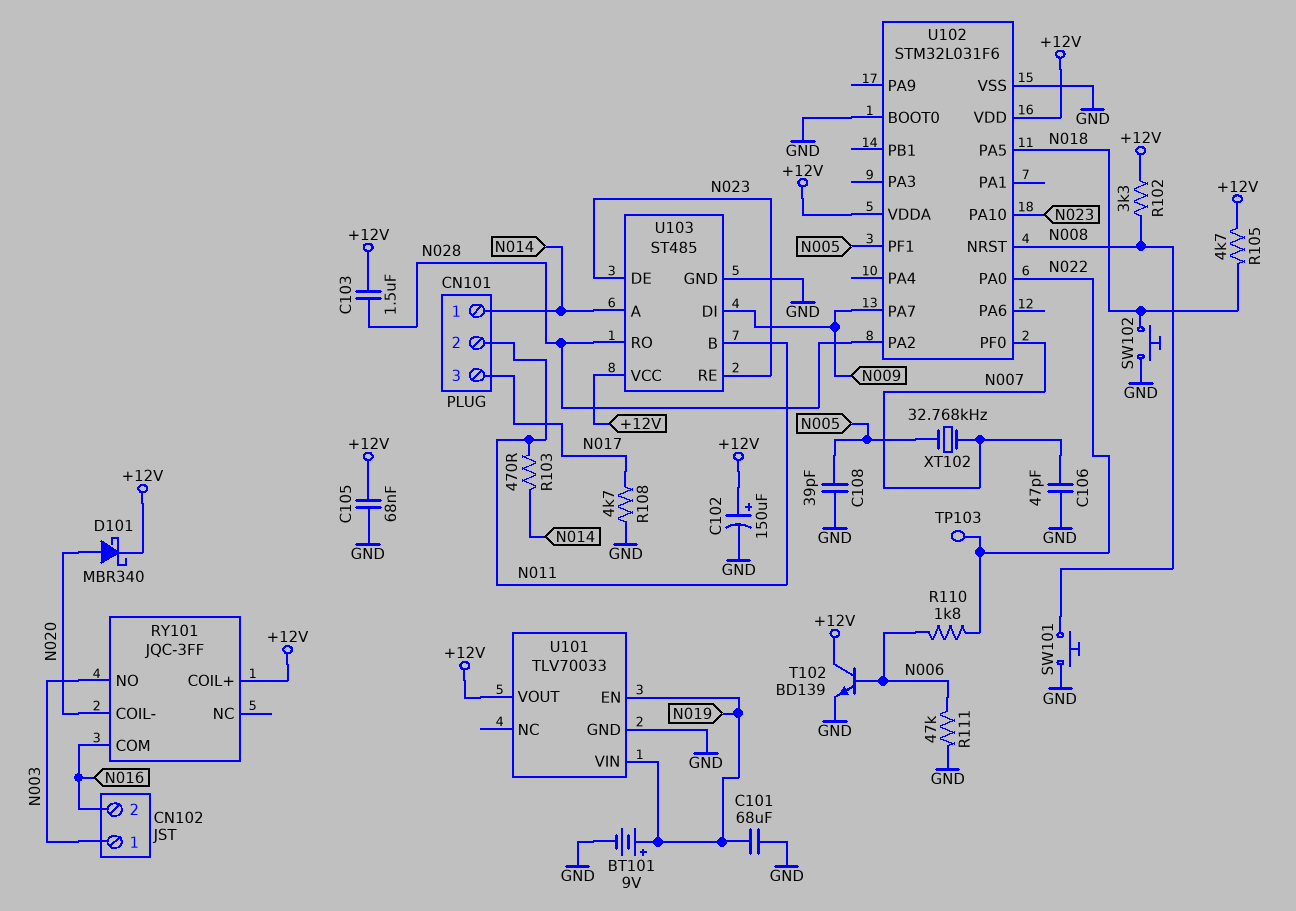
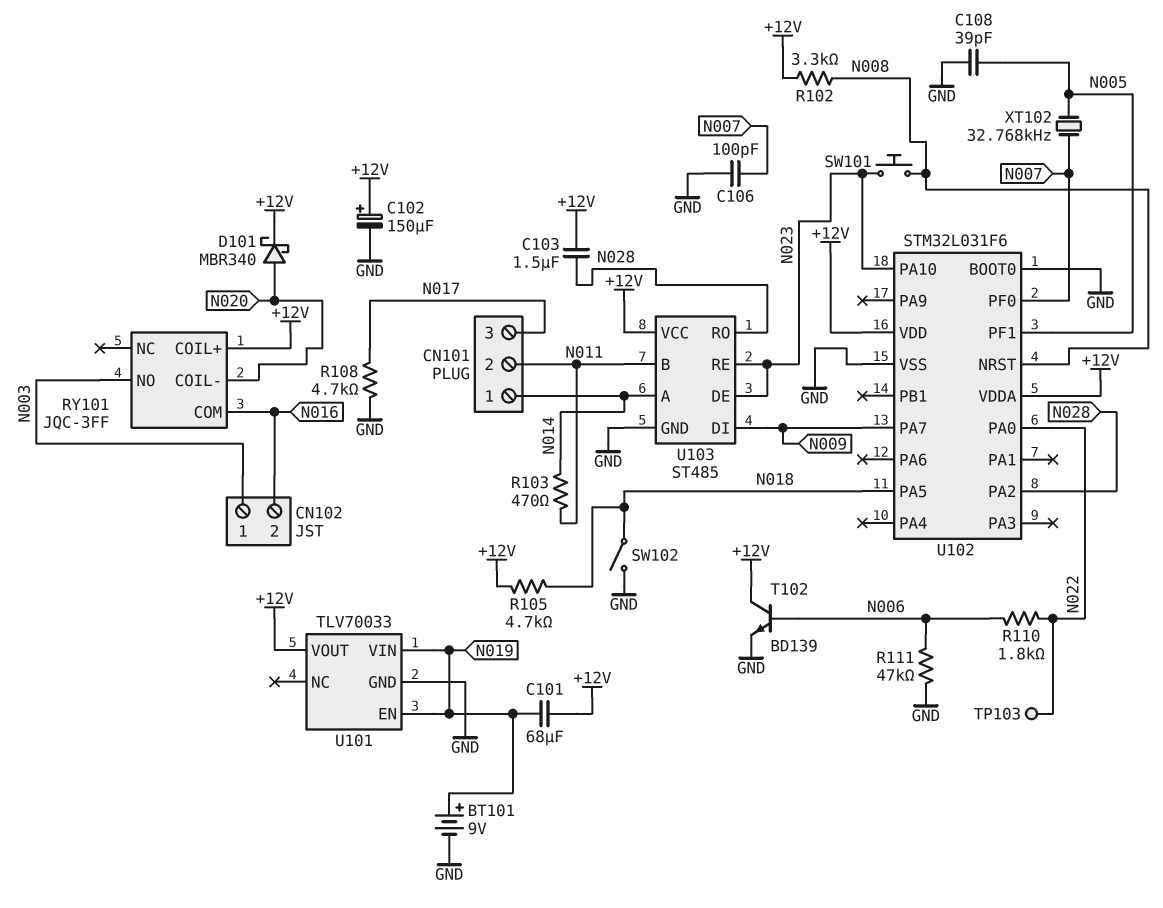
C101: 68uF (GND, N019) -> 68uF (+12V, N019)
C105: 68nF (+12V, GND) -> none
C106: 47pF (GND, N007) -> 100pF (GND, N007)
SW101: button (GND, N008) -> button (N008, N023)
SW102: button (GND, N018) -> switch (GND, N018)

